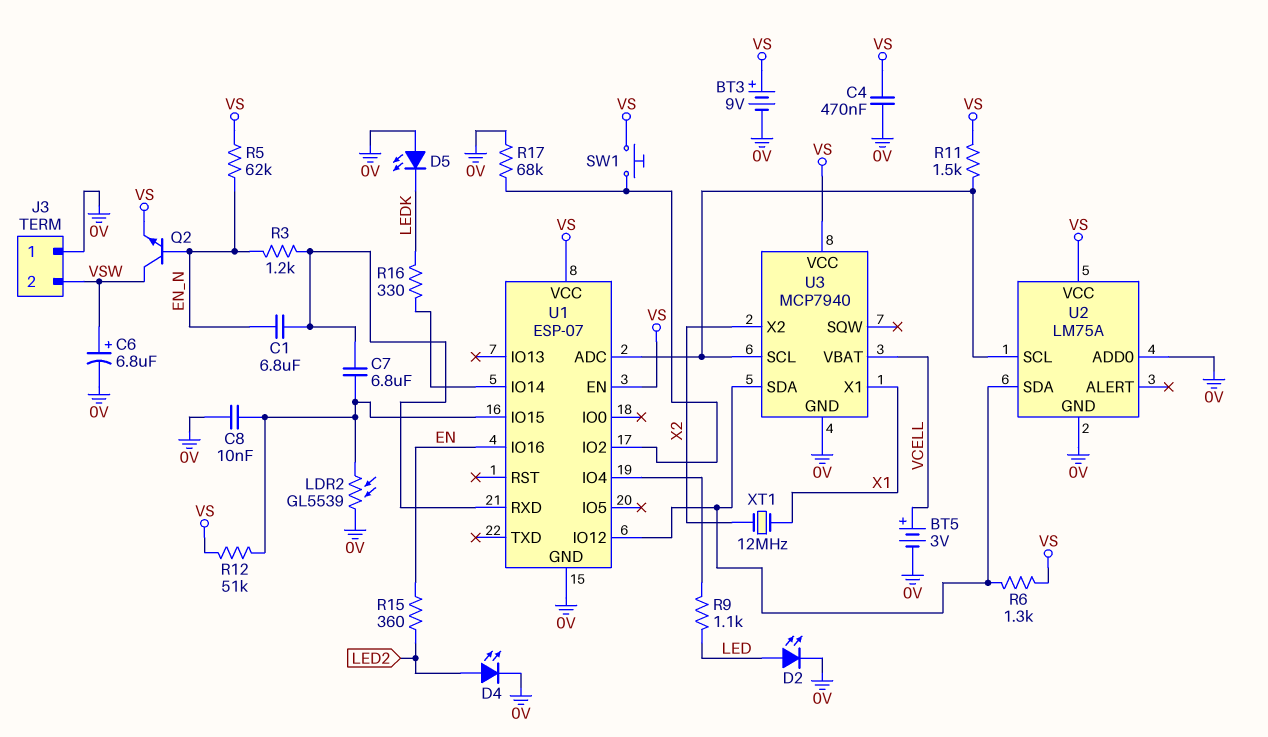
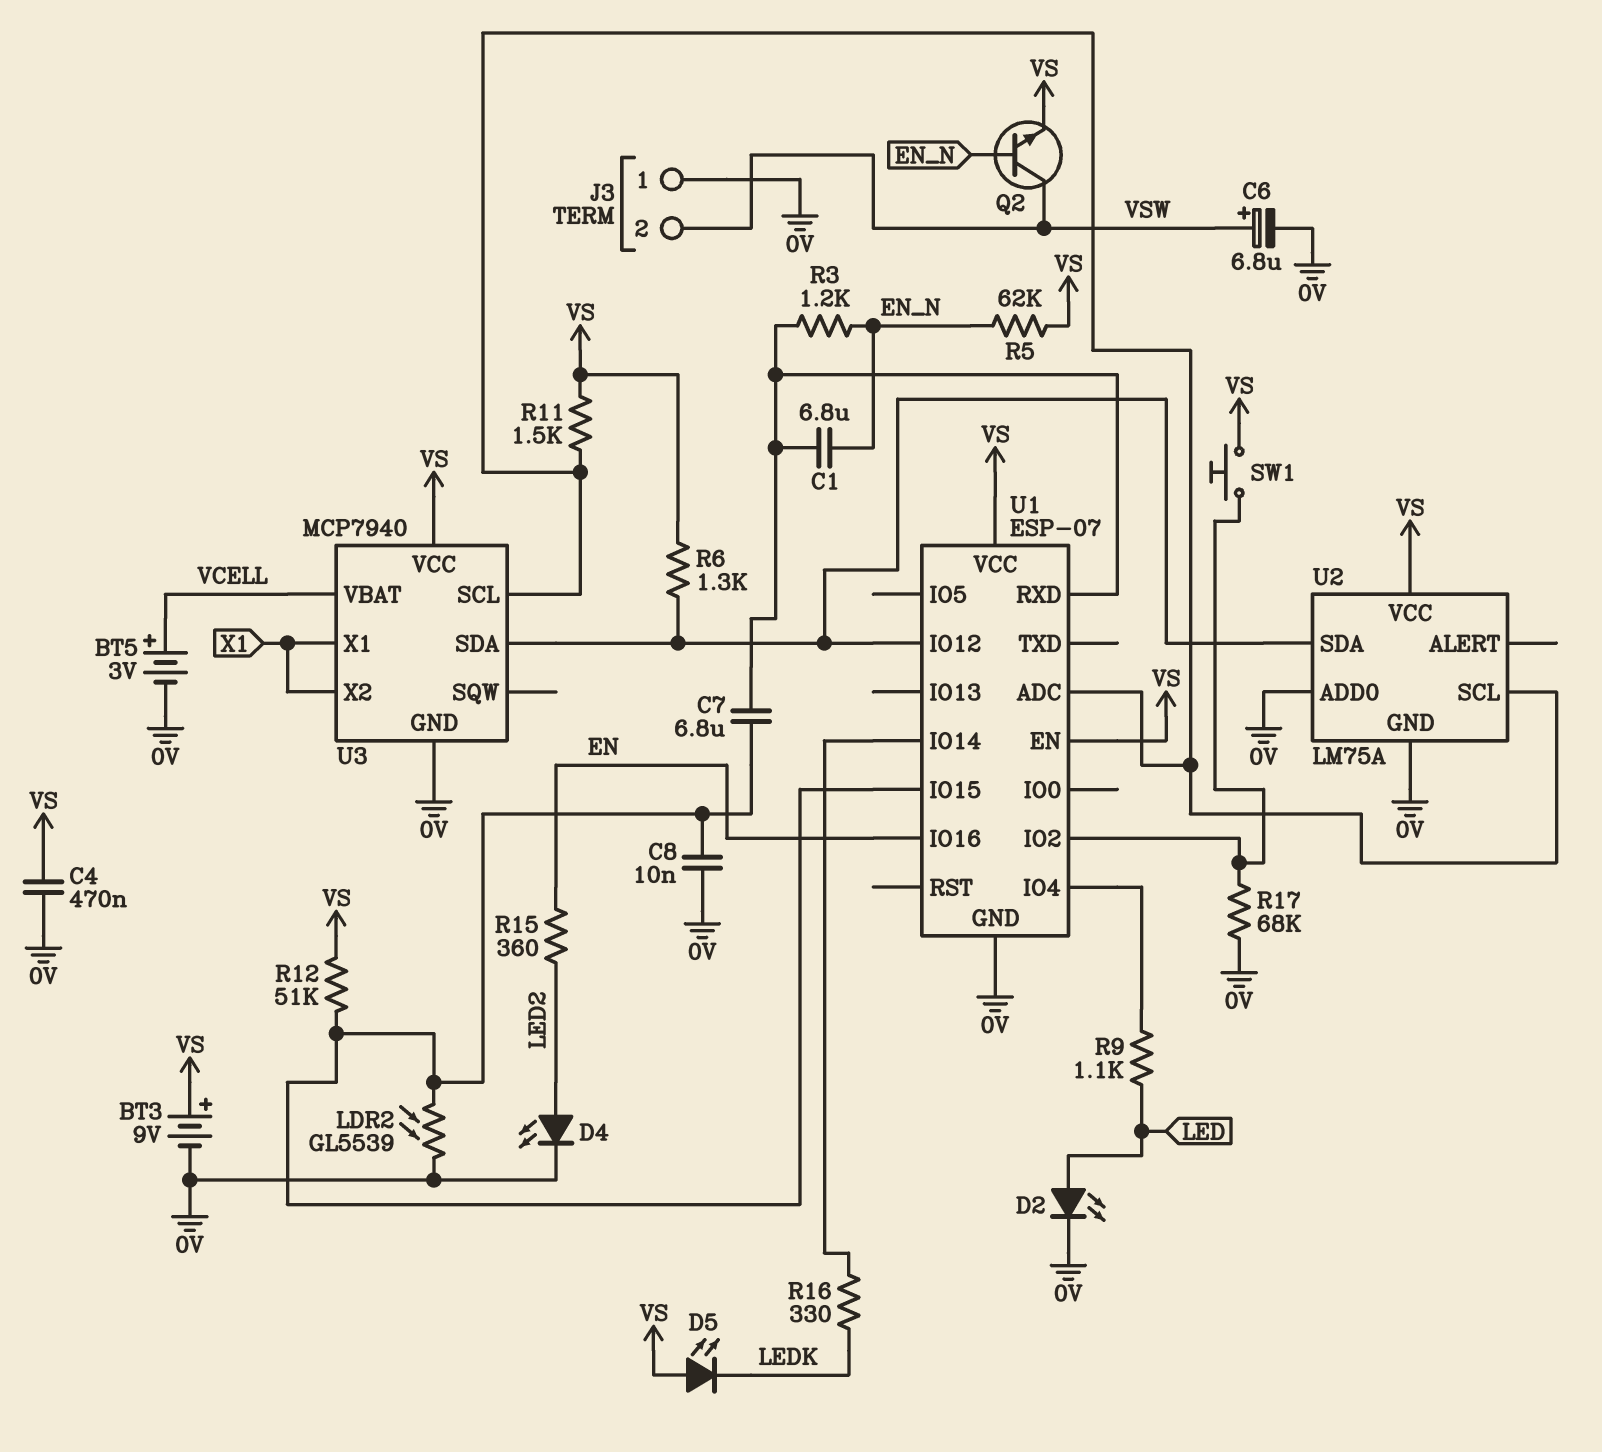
D5: LED (A 0V, K LEDK) -> LED (A VS, K LEDK)
U3 pin X2: X2 -> X1
XT1: 12MHz (X1, X2) -> none

